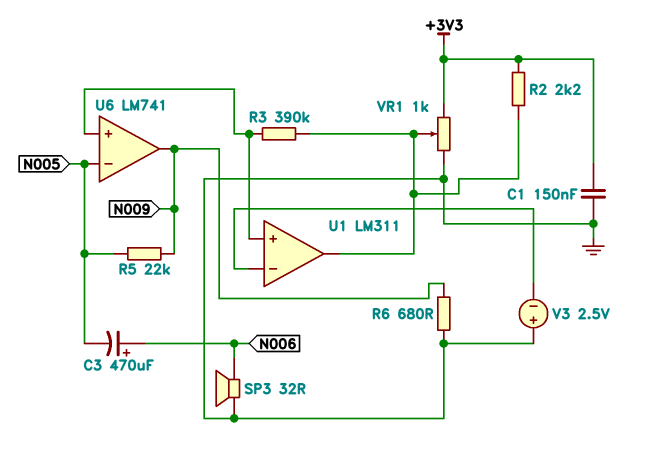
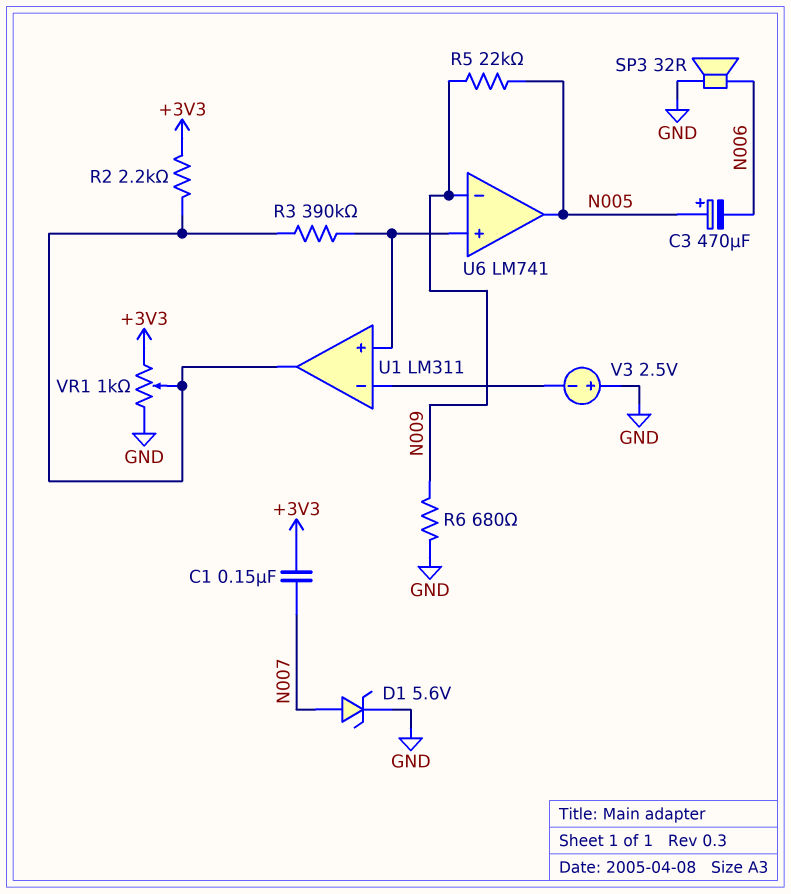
C1: 150nF (+3V3, GND) -> 150nF (+3V3, N007)
C3: 470uF (plus N006, minus N005) -> 470uF (plus N005, minus N006)
D1: none -> zener 5.6V (A N007, K GND)
U6 pin in-: N005 -> N009
U6 pin out: N009 -> N005

